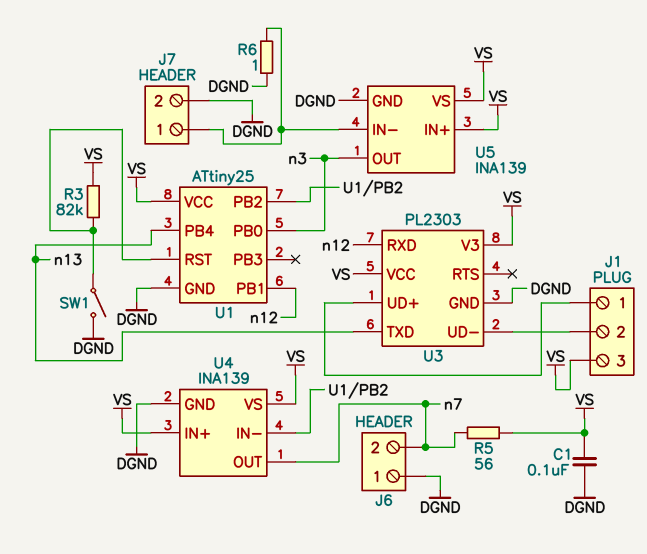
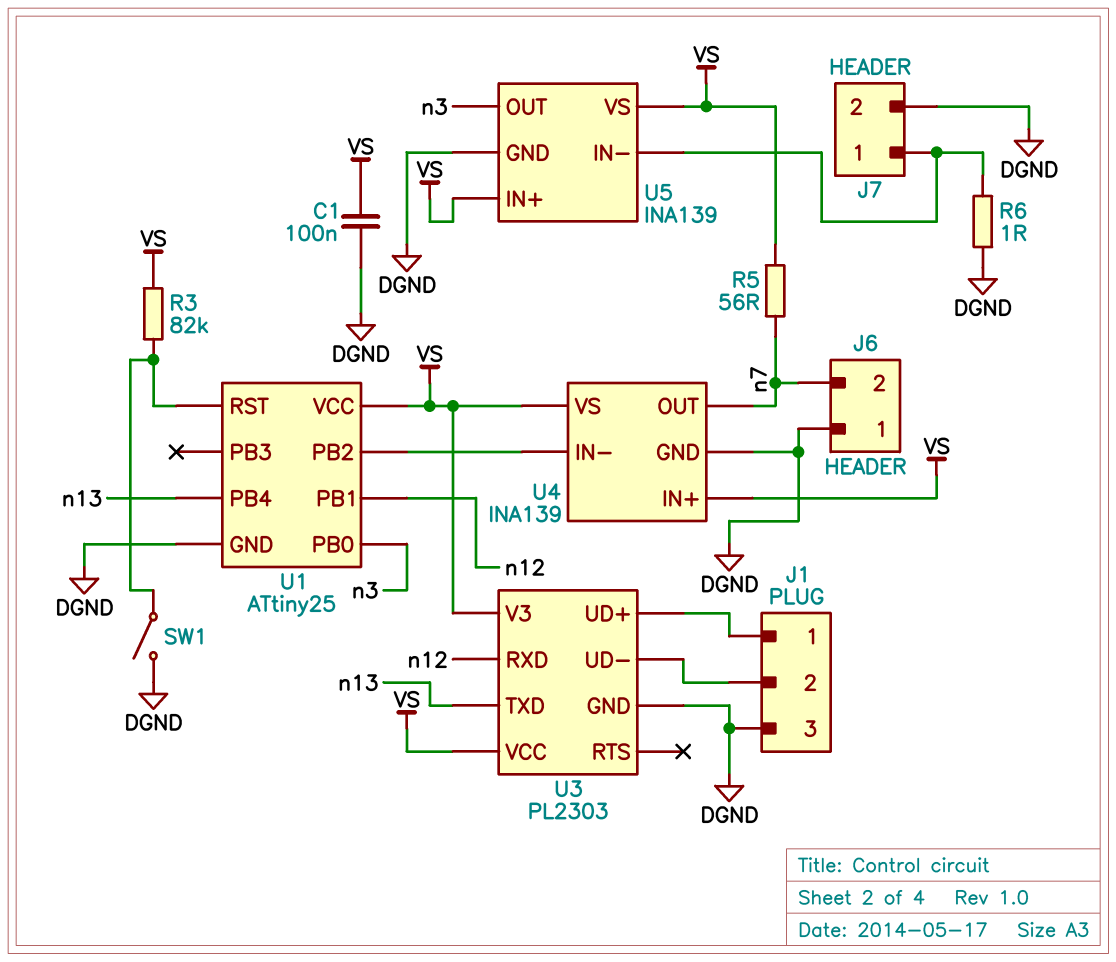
J1 pin 3: VS -> DGND

